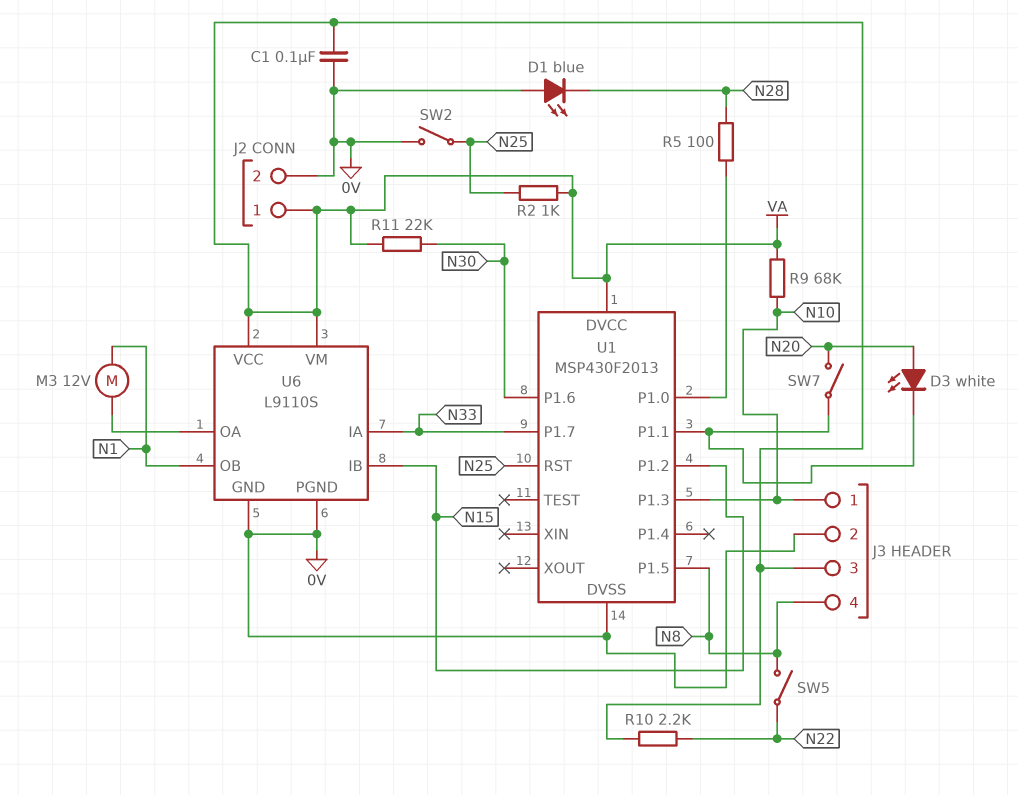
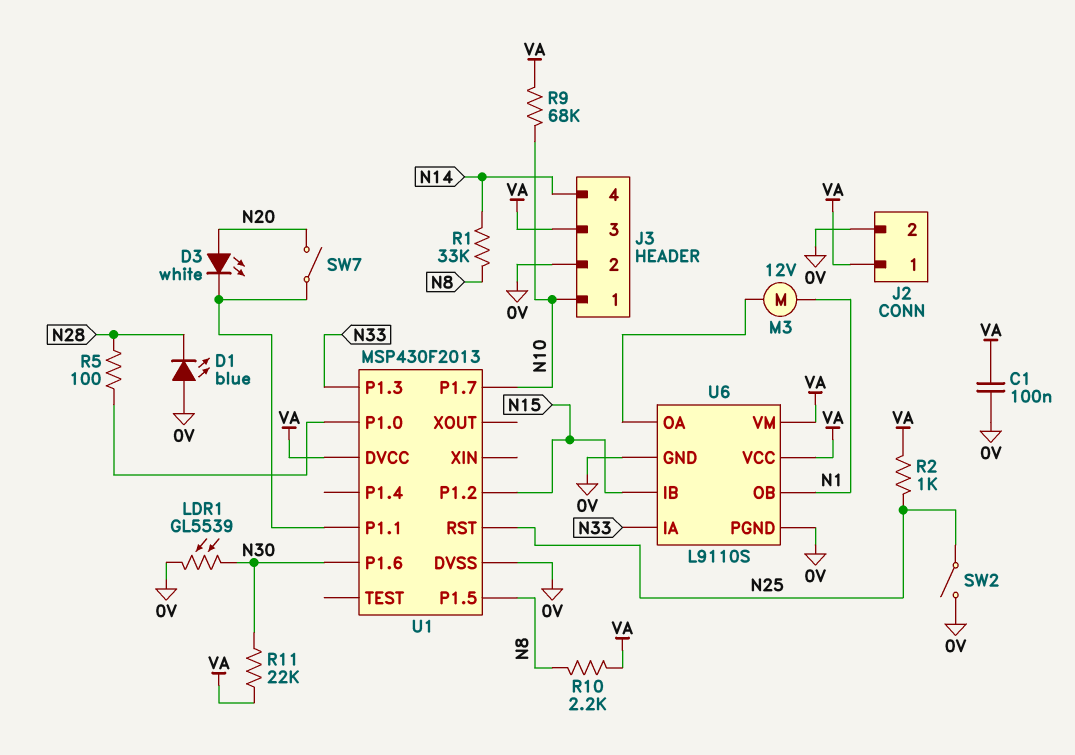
J3 pin 4: N8 -> N14
LDR1: none -> GL5539 (0V, N30)
R1: none -> 33k (N8, N14)
R10: 2.2k (N22, VA) -> 2.2k (N8, VA)
SW5: switch (N8, N22) -> none
U1 pin P1.3: N10 -> N33
U1 pin P1.7: N33 -> N10

